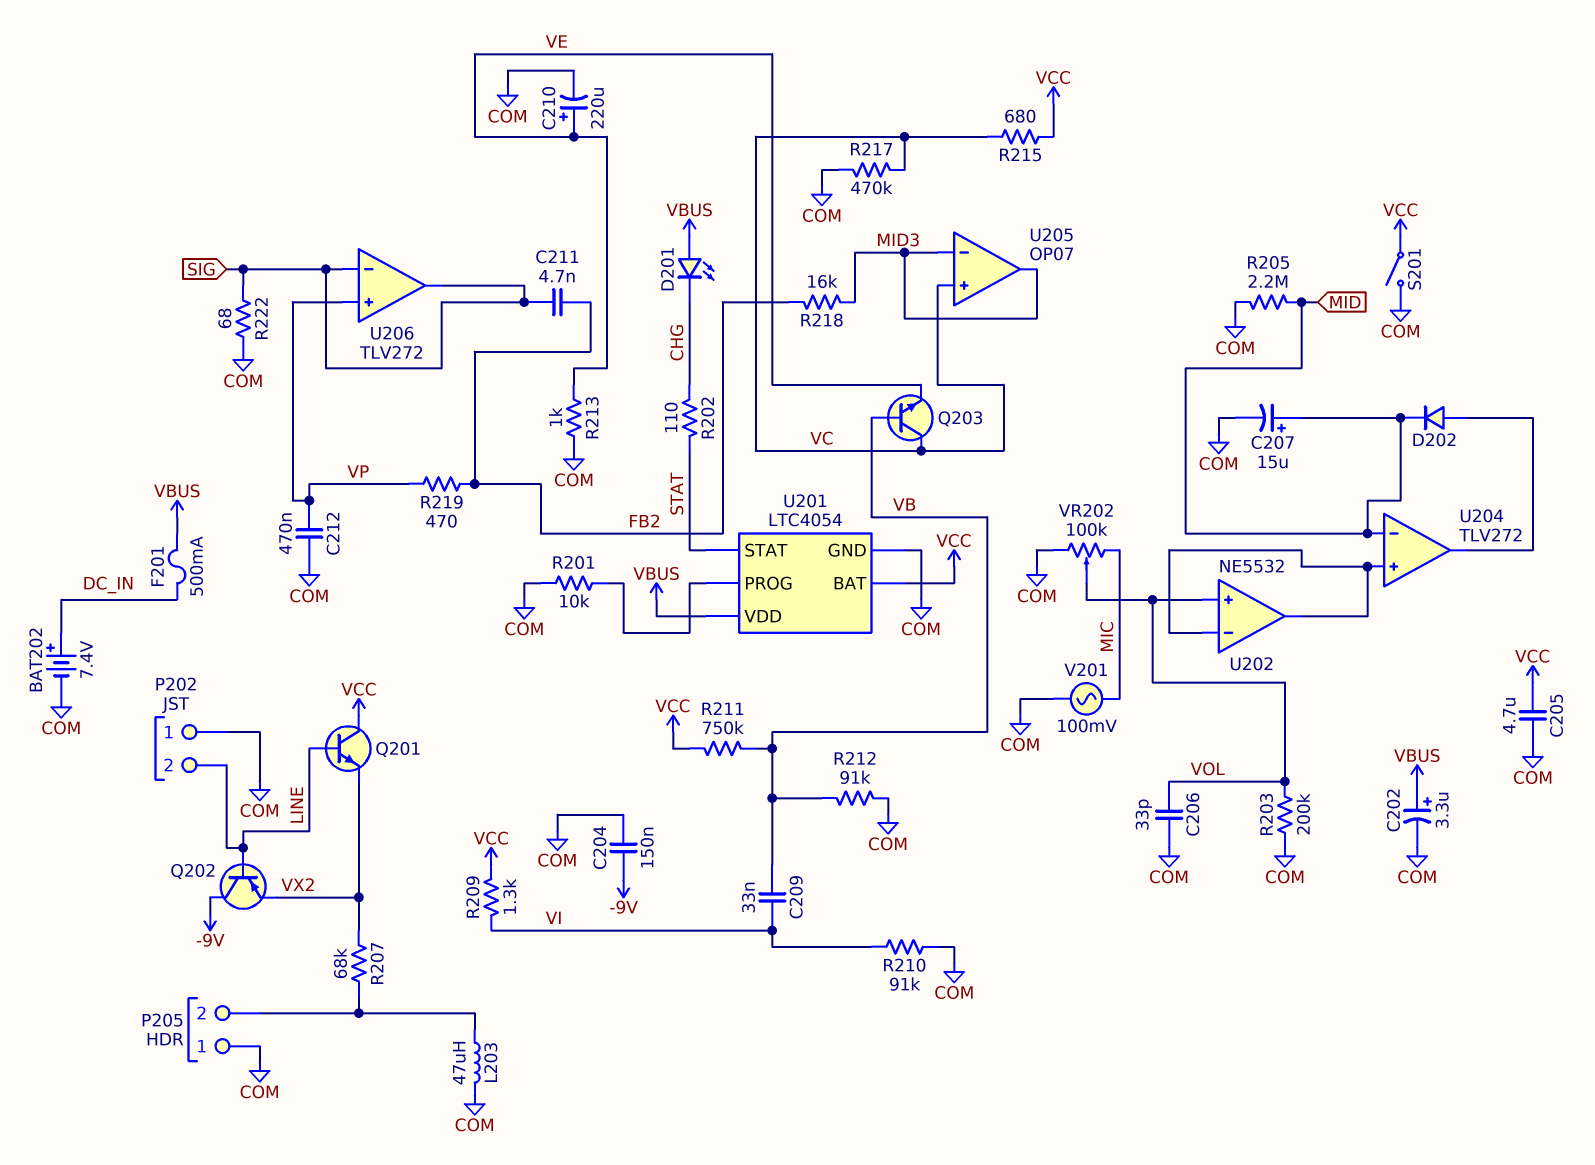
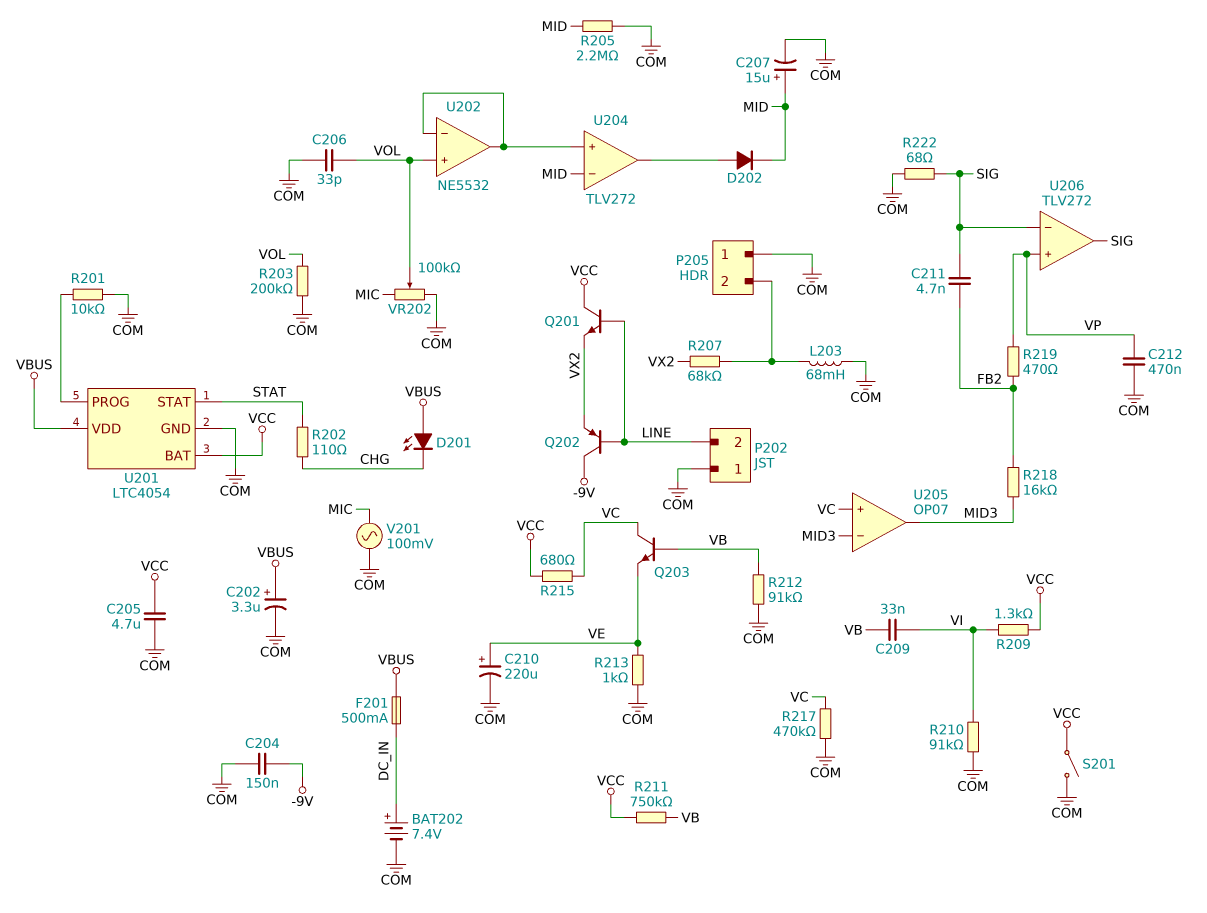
L203: 47uH (COM, P205/2) -> 68mH (COM, P205/2)

